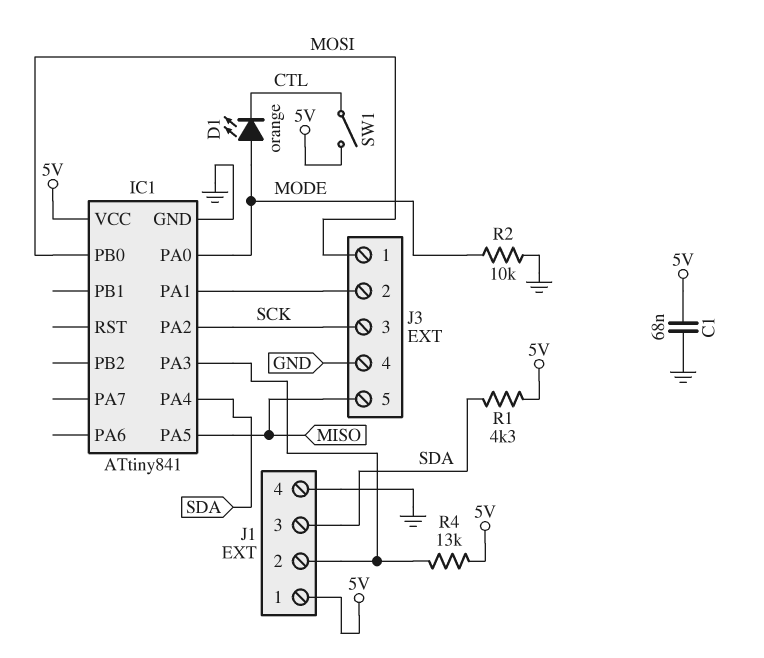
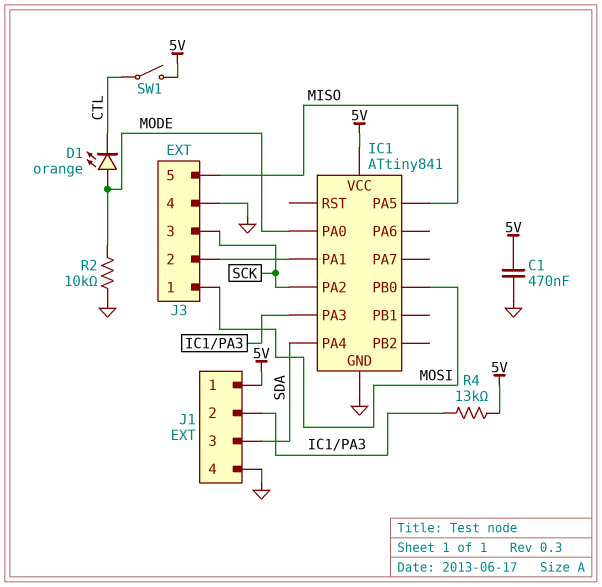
C1: 68nF (5V, GND) -> 470nF (5V, GND)
R1: 4.3k (5V, SDA) -> none

